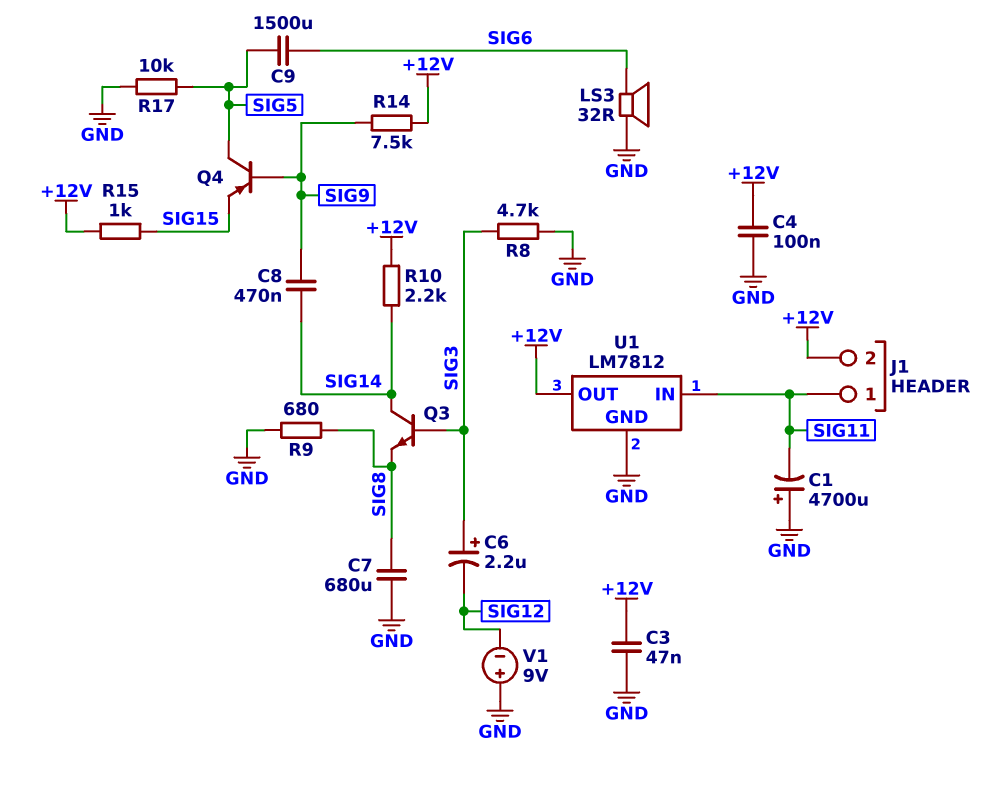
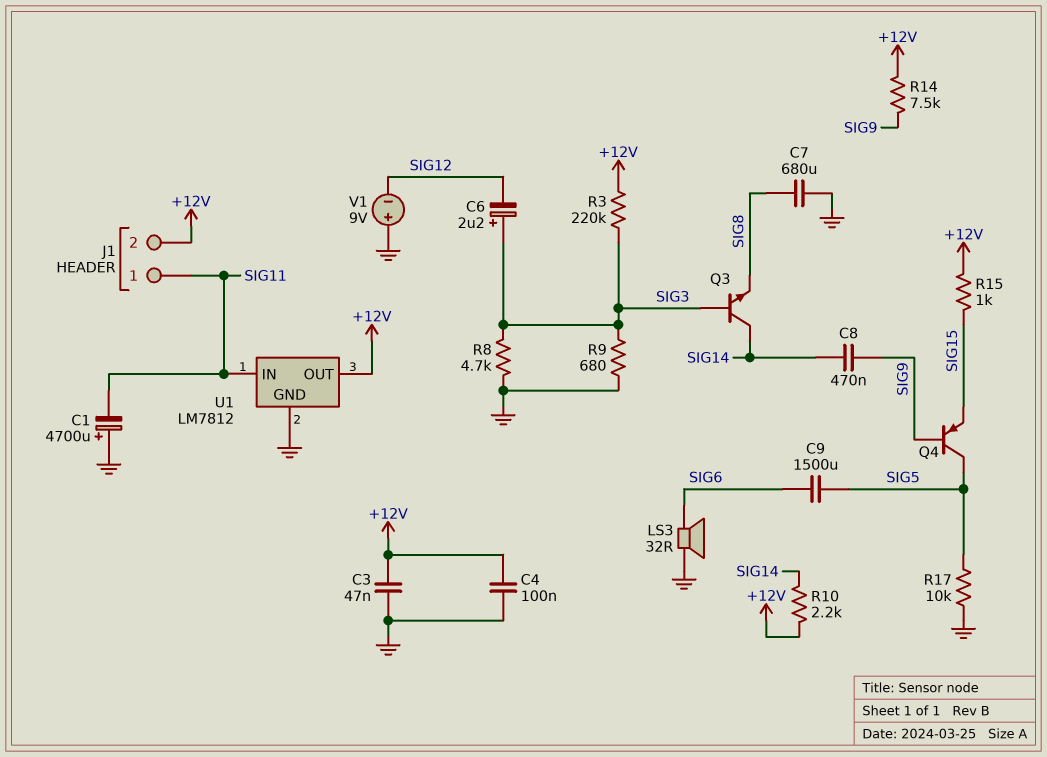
R3: none -> 220k (+12V, SIG3)
R9: 680 (GND, SIG8) -> 680 (GND, SIG3)

